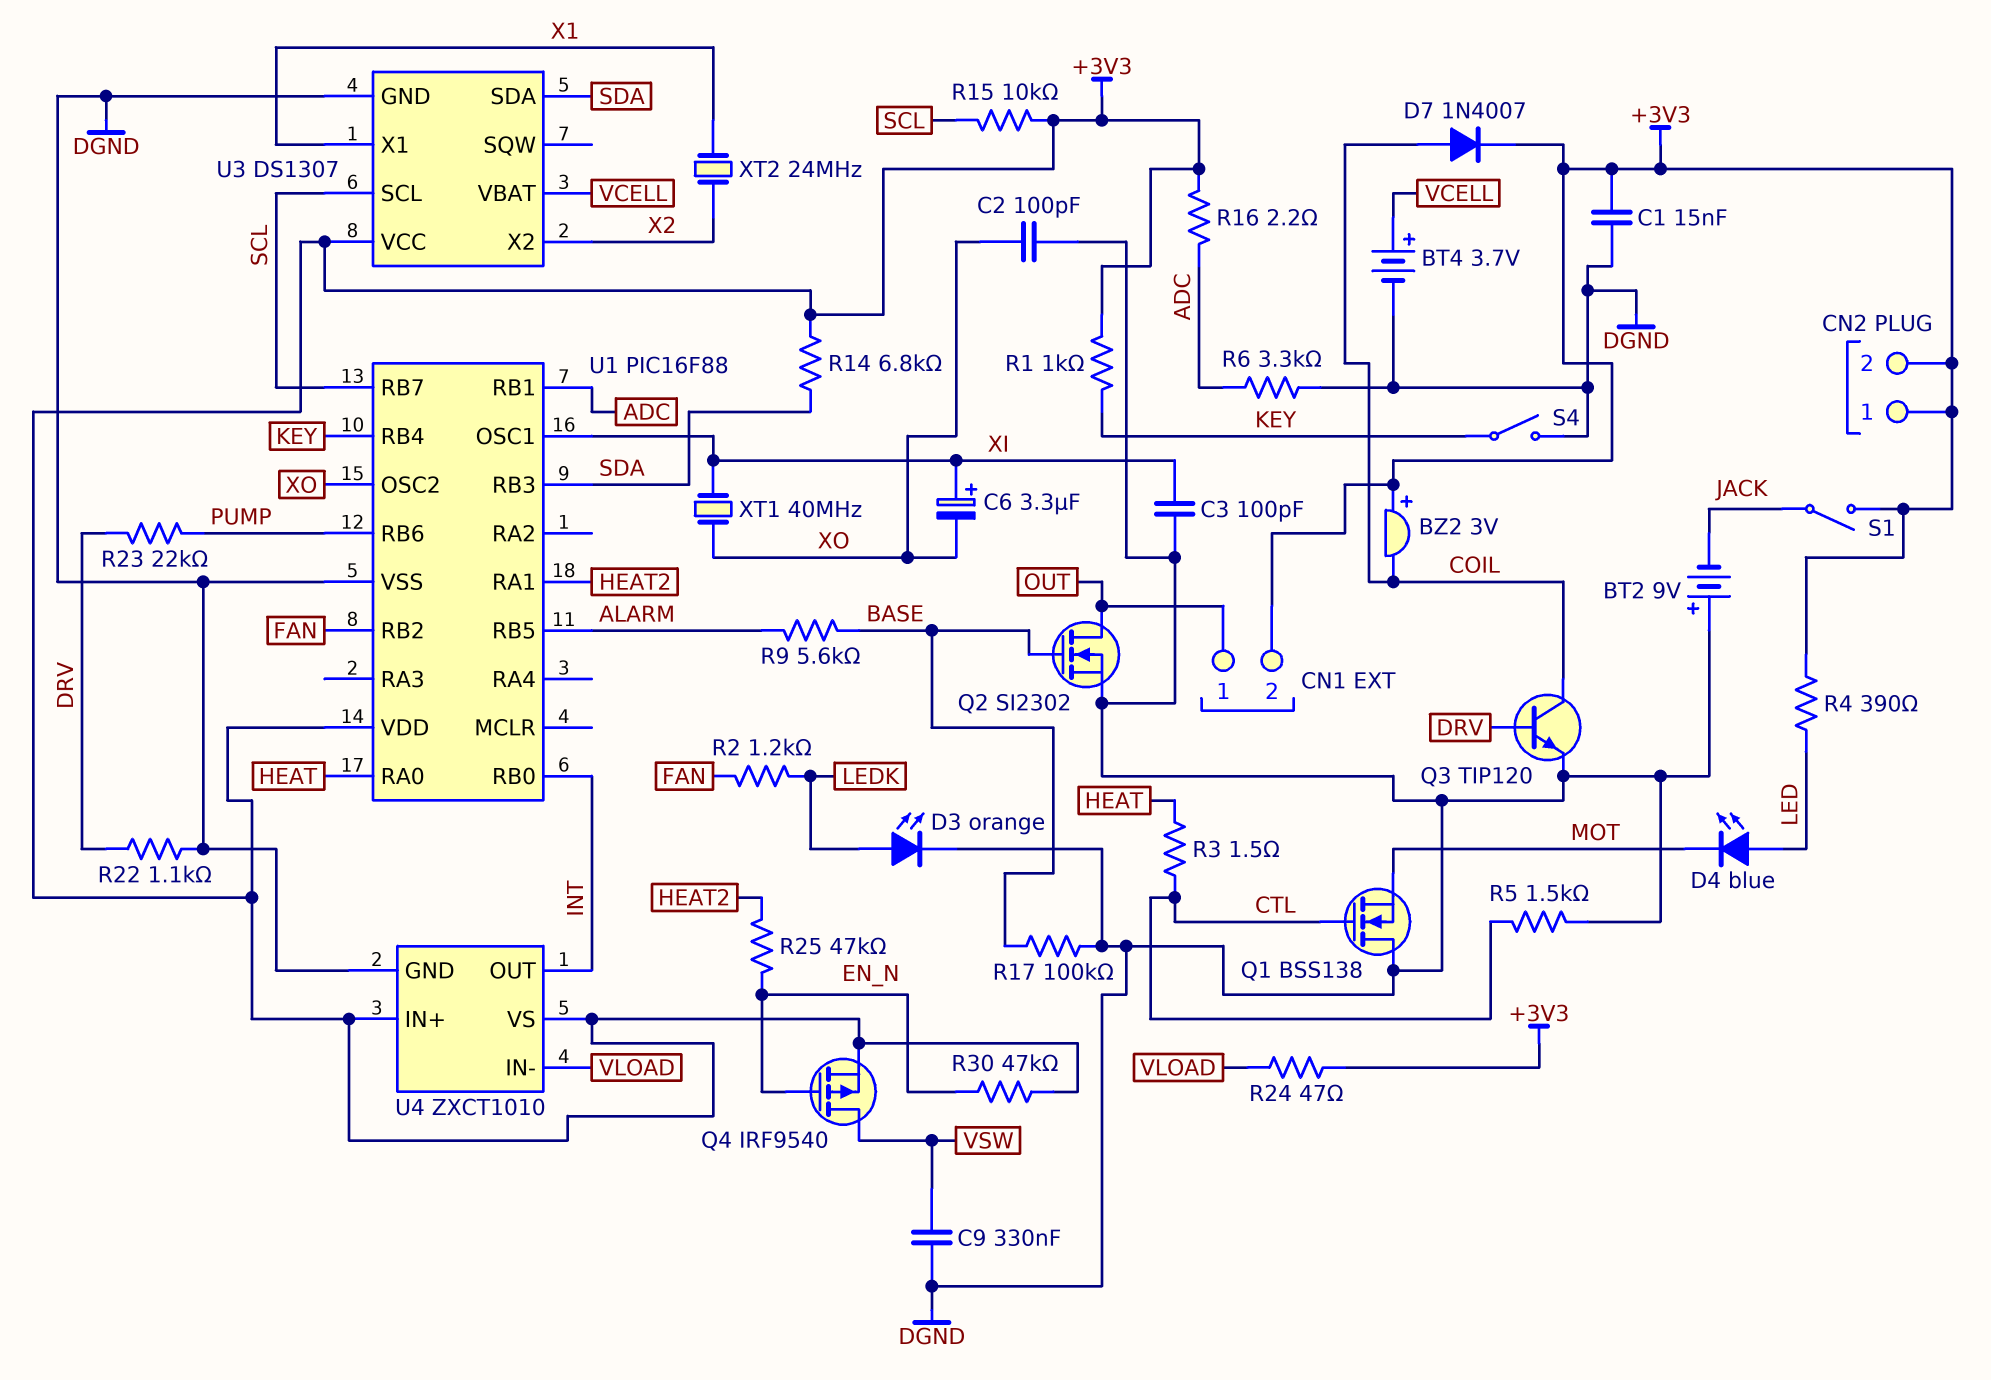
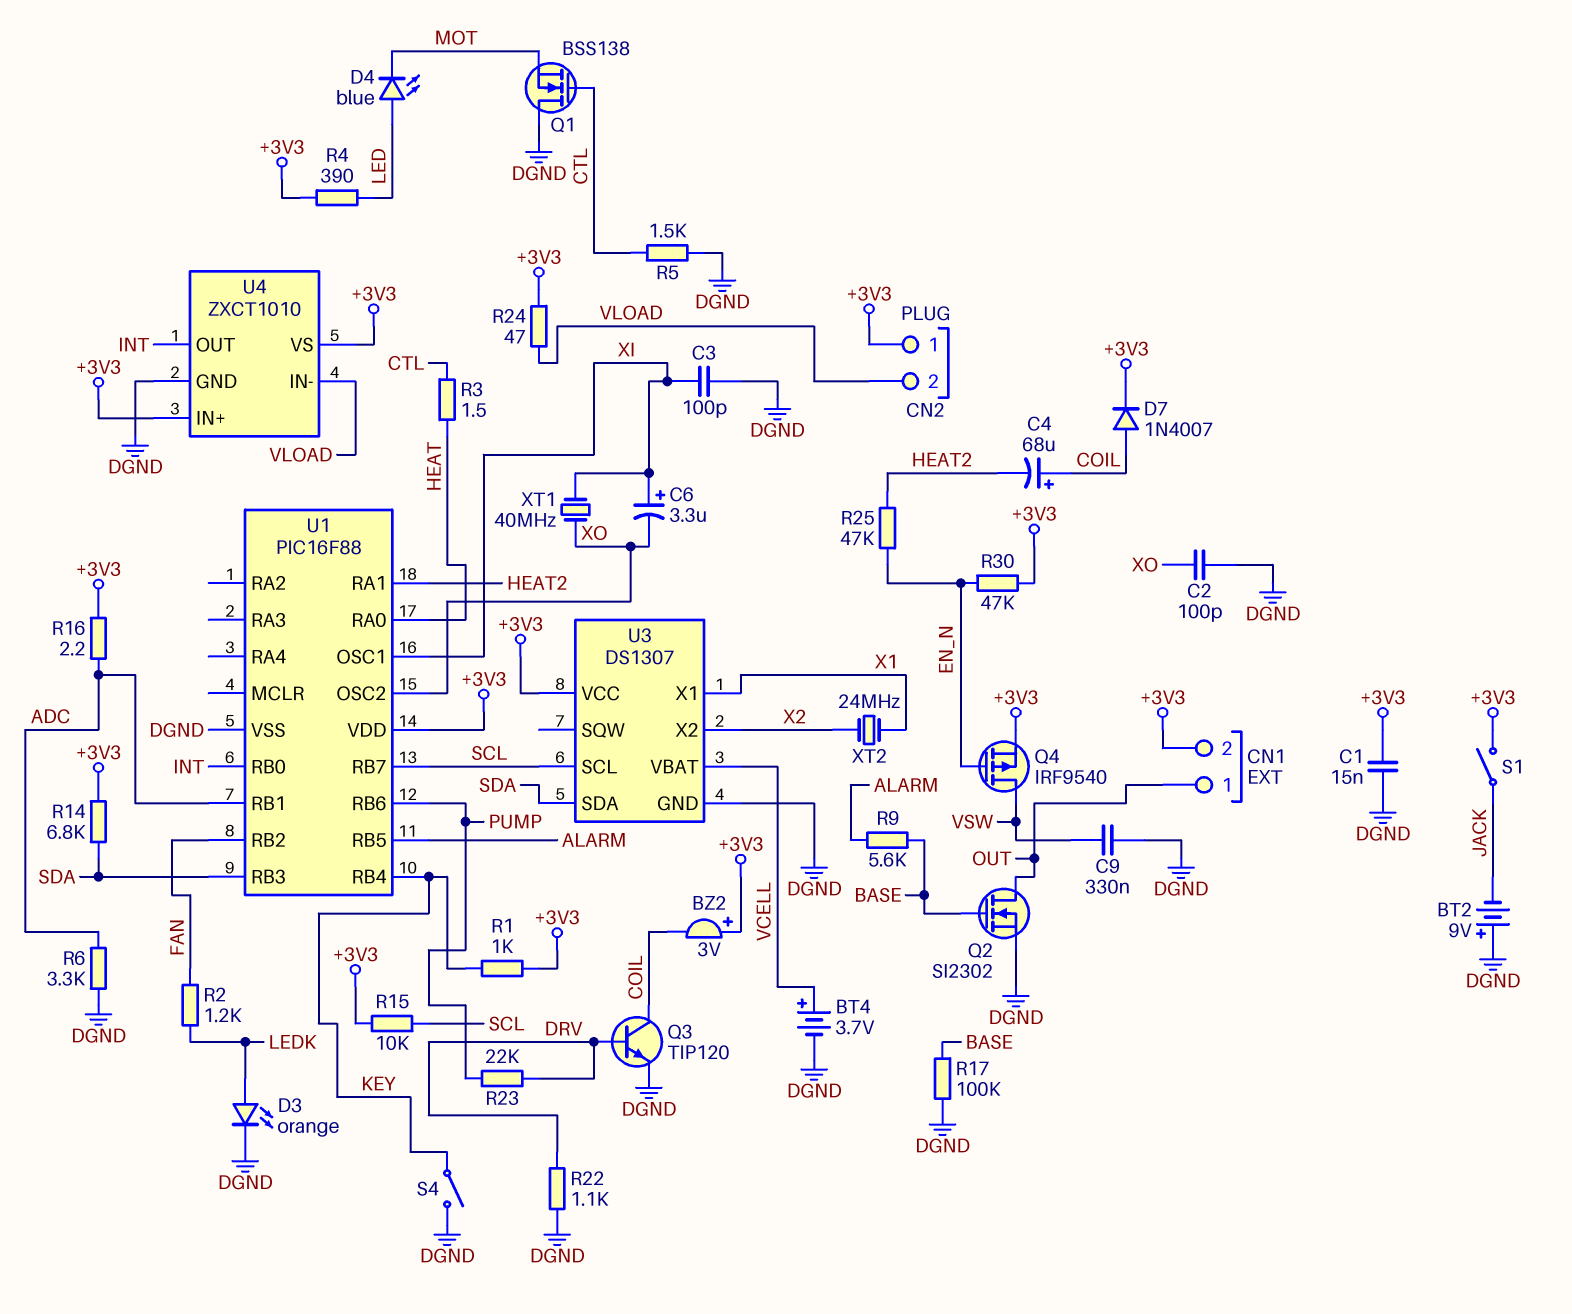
C4: none -> 68uF (plus COIL, minus HEAT2)
CN2 pin 2: +3V3 -> VLOAD

